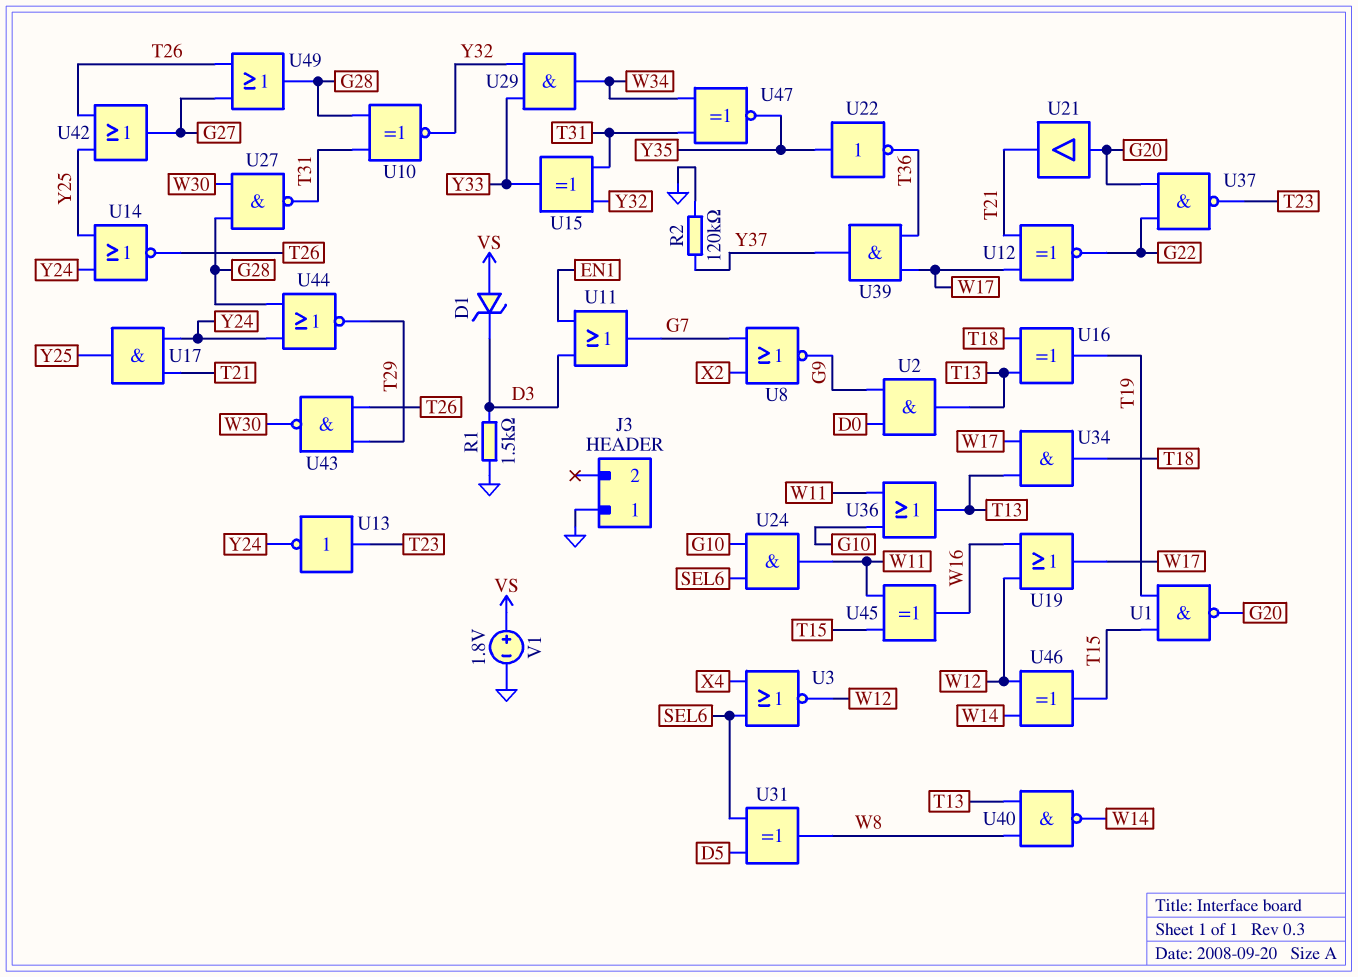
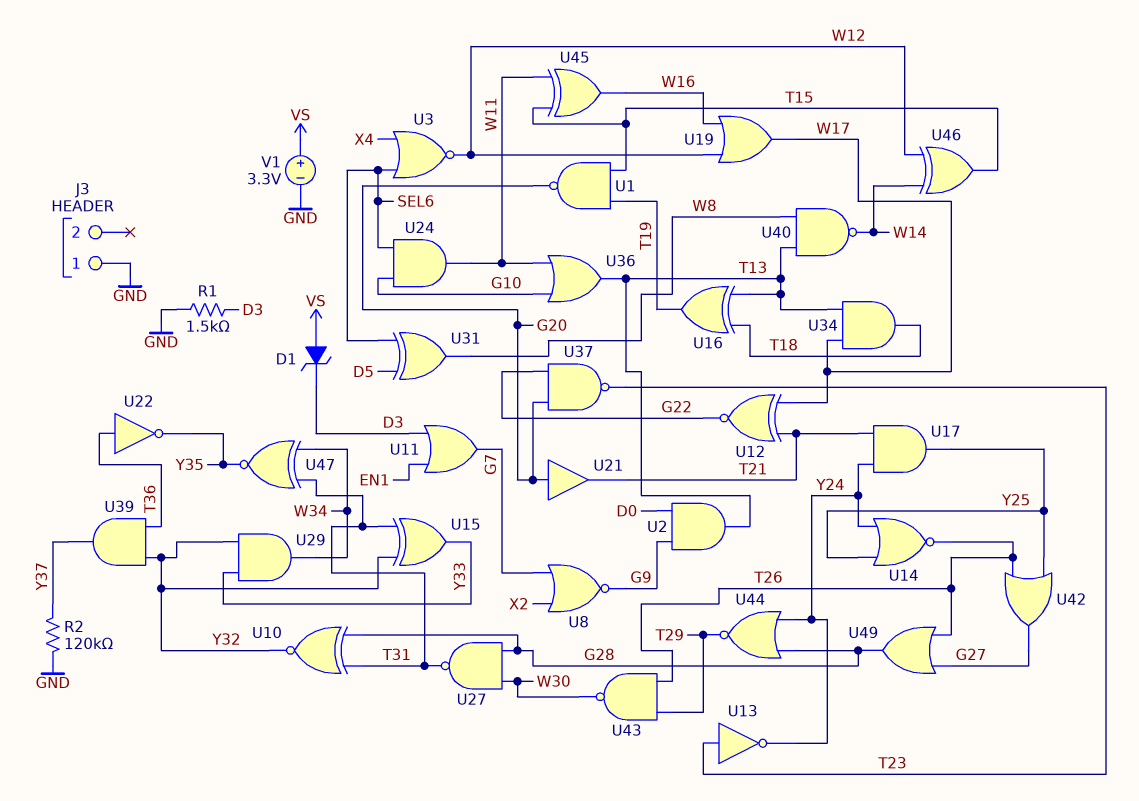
U22: NOT (in Y35, out T36) -> NOT (in T36, out Y35)
U39: AND (in T36, in W17, out Y37) -> AND (in T36, in Y32, out Y37)
V1: 1.8V (plus VS, minus GND) -> 3.3V (plus VS, minus GND)

